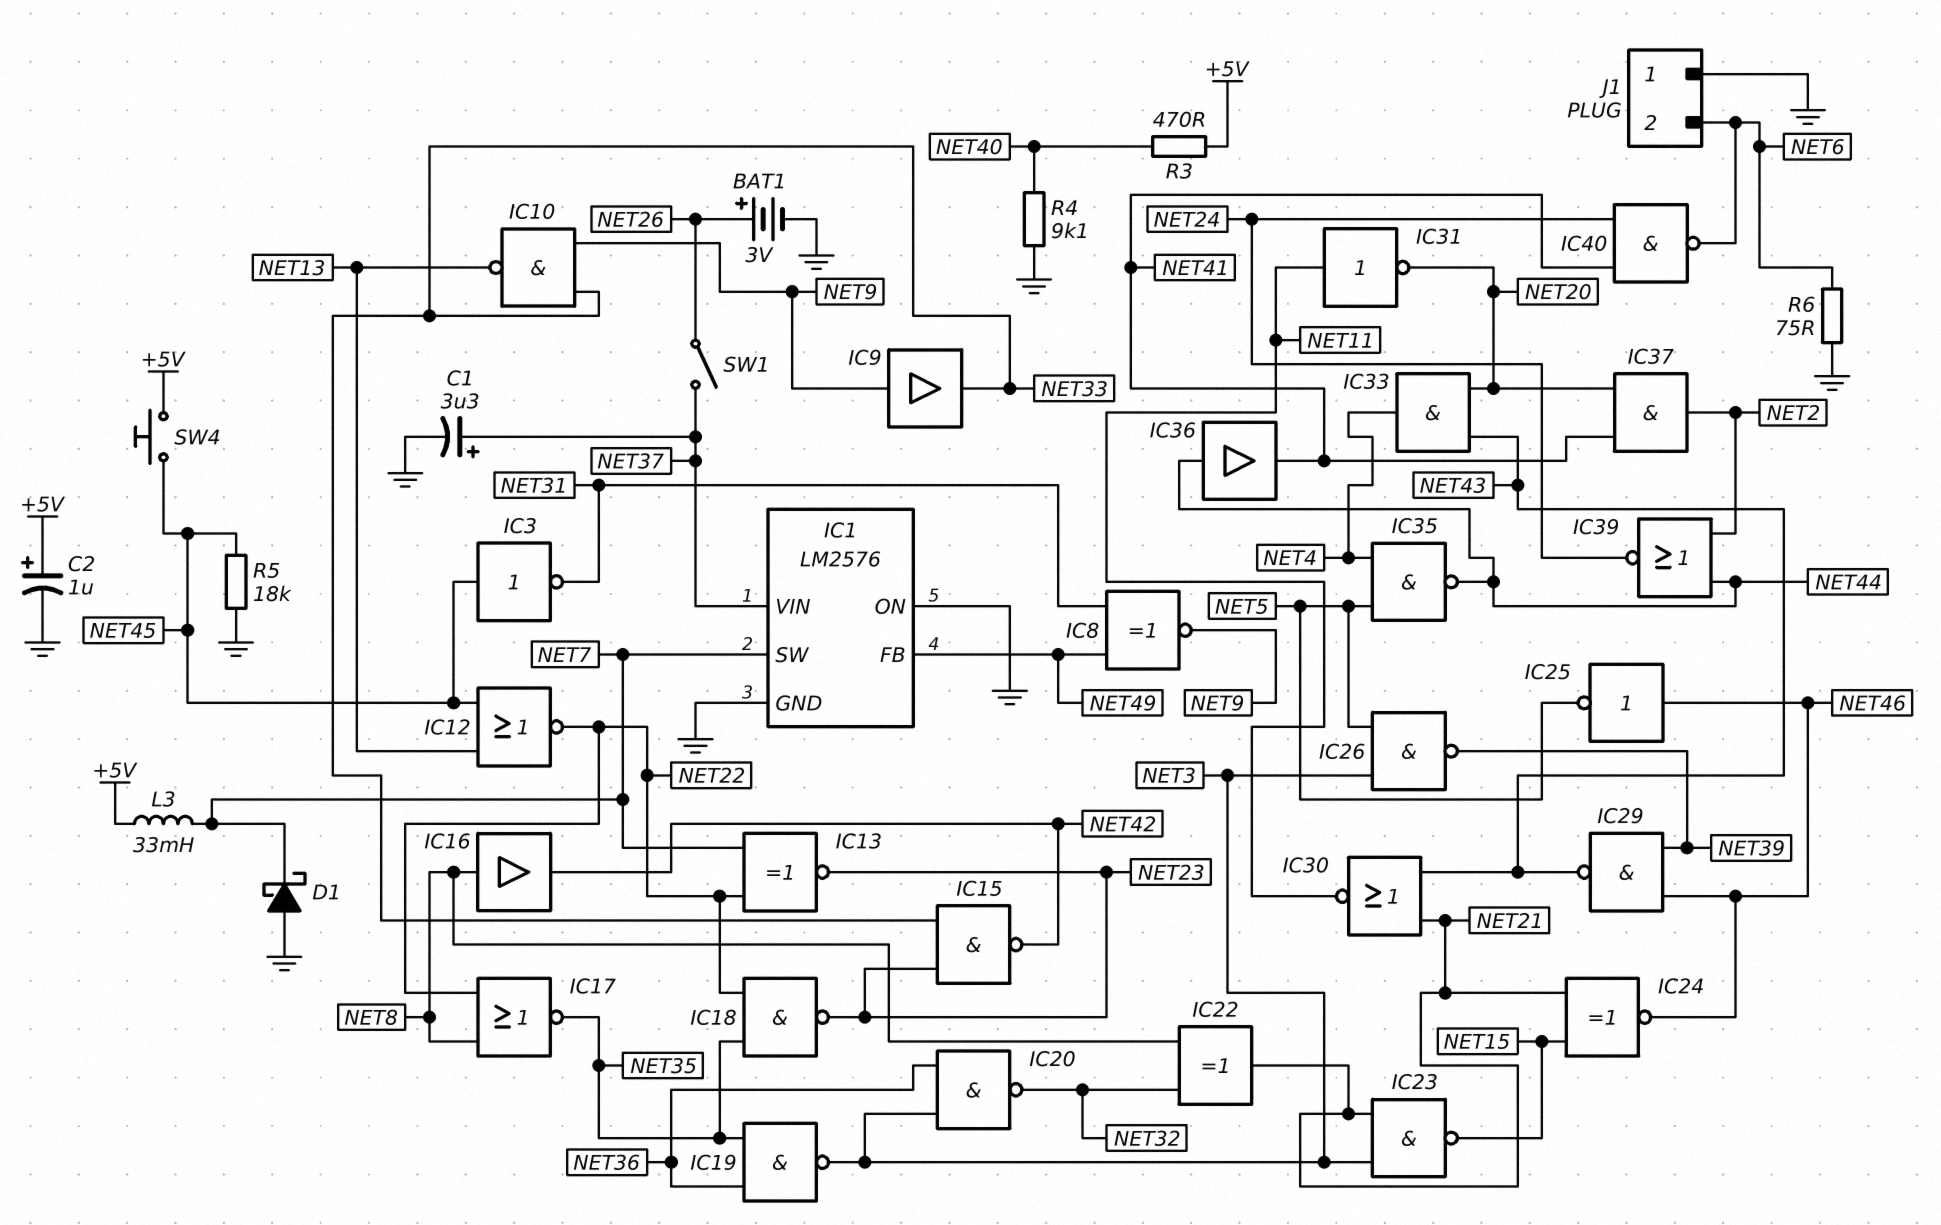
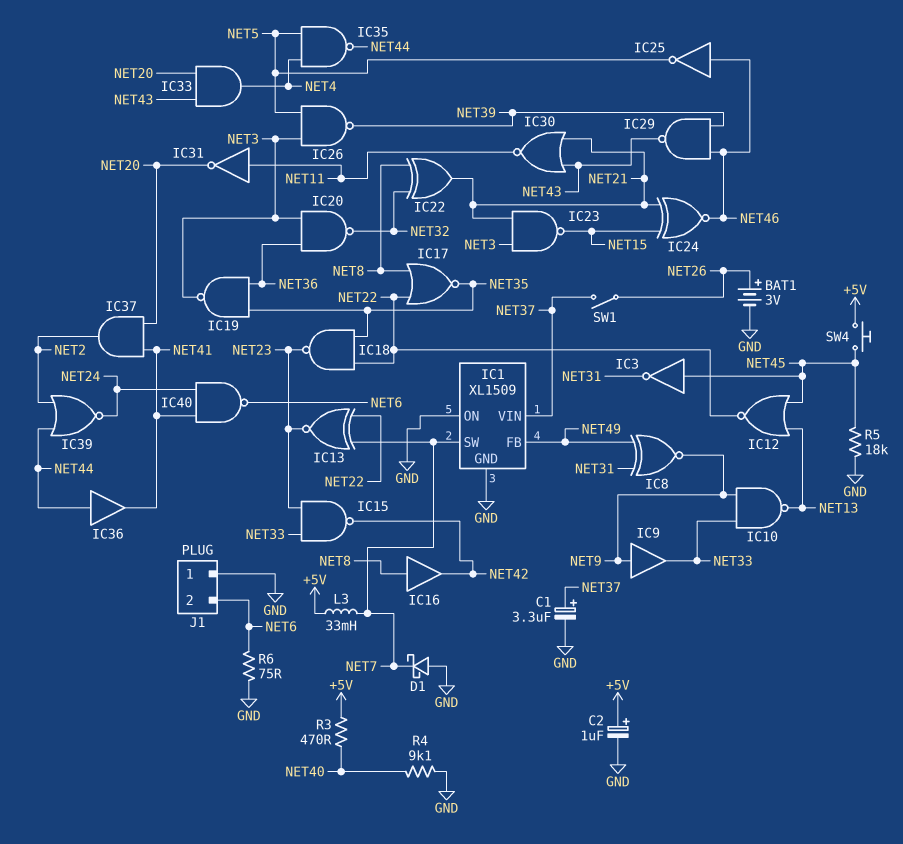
IC1: LM2576 -> XL1509

